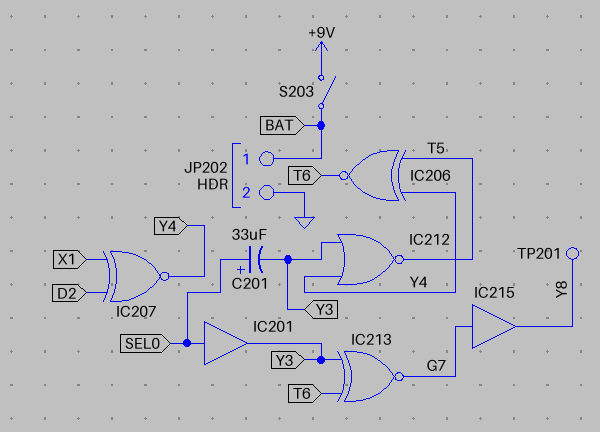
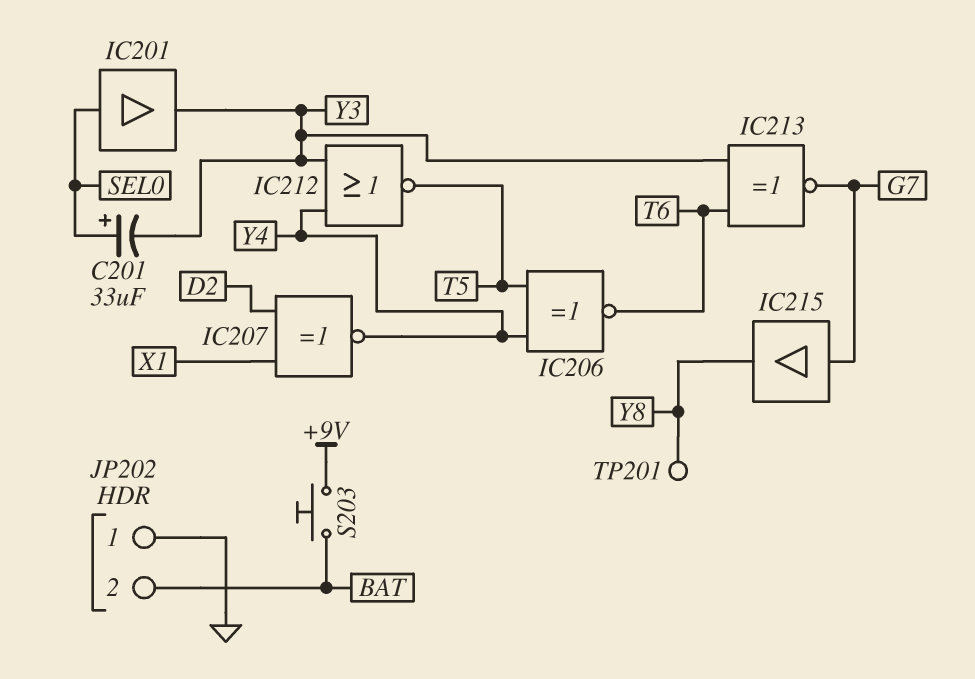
JP202 pin 1: BAT -> GND
JP202 pin 2: GND -> BAT
S203: switch (+9V, BAT) -> button (+9V, BAT)

